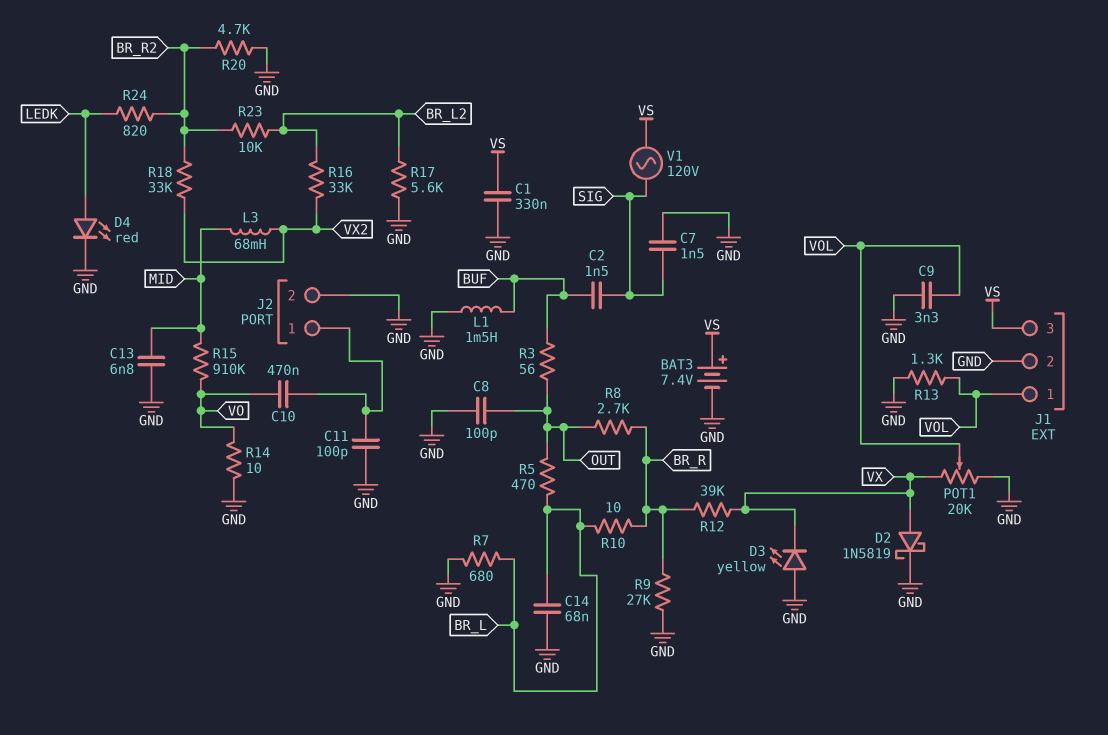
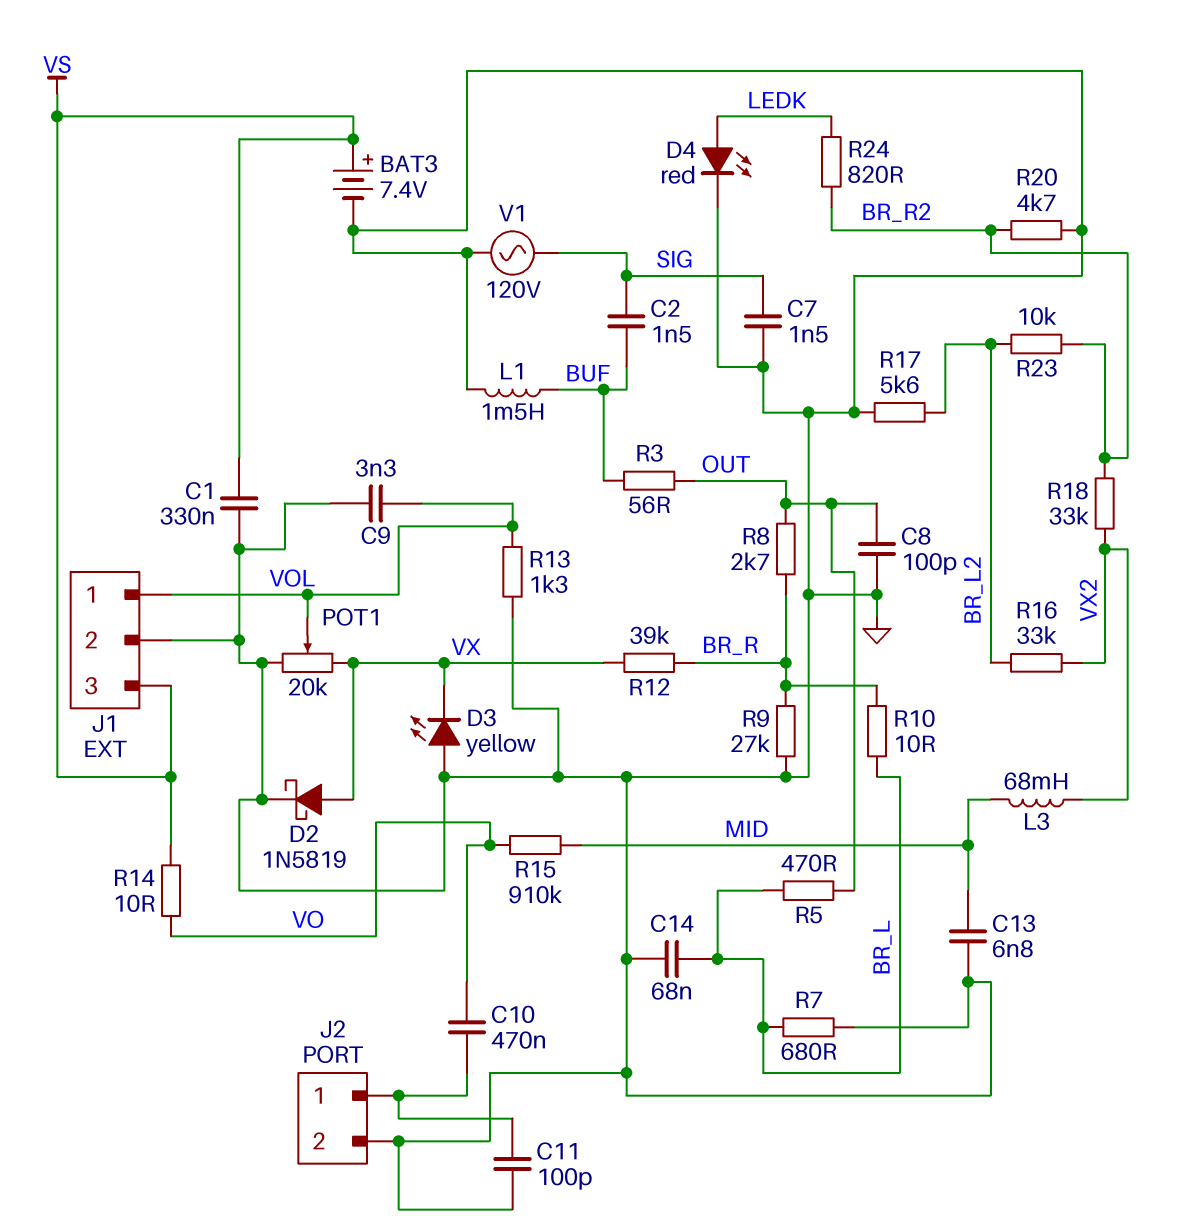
R14: 10 (GND, VO) -> 10 (VO, VS)
V1: AC 120V (SIG, VS) -> AC 120V (GND, SIG)

